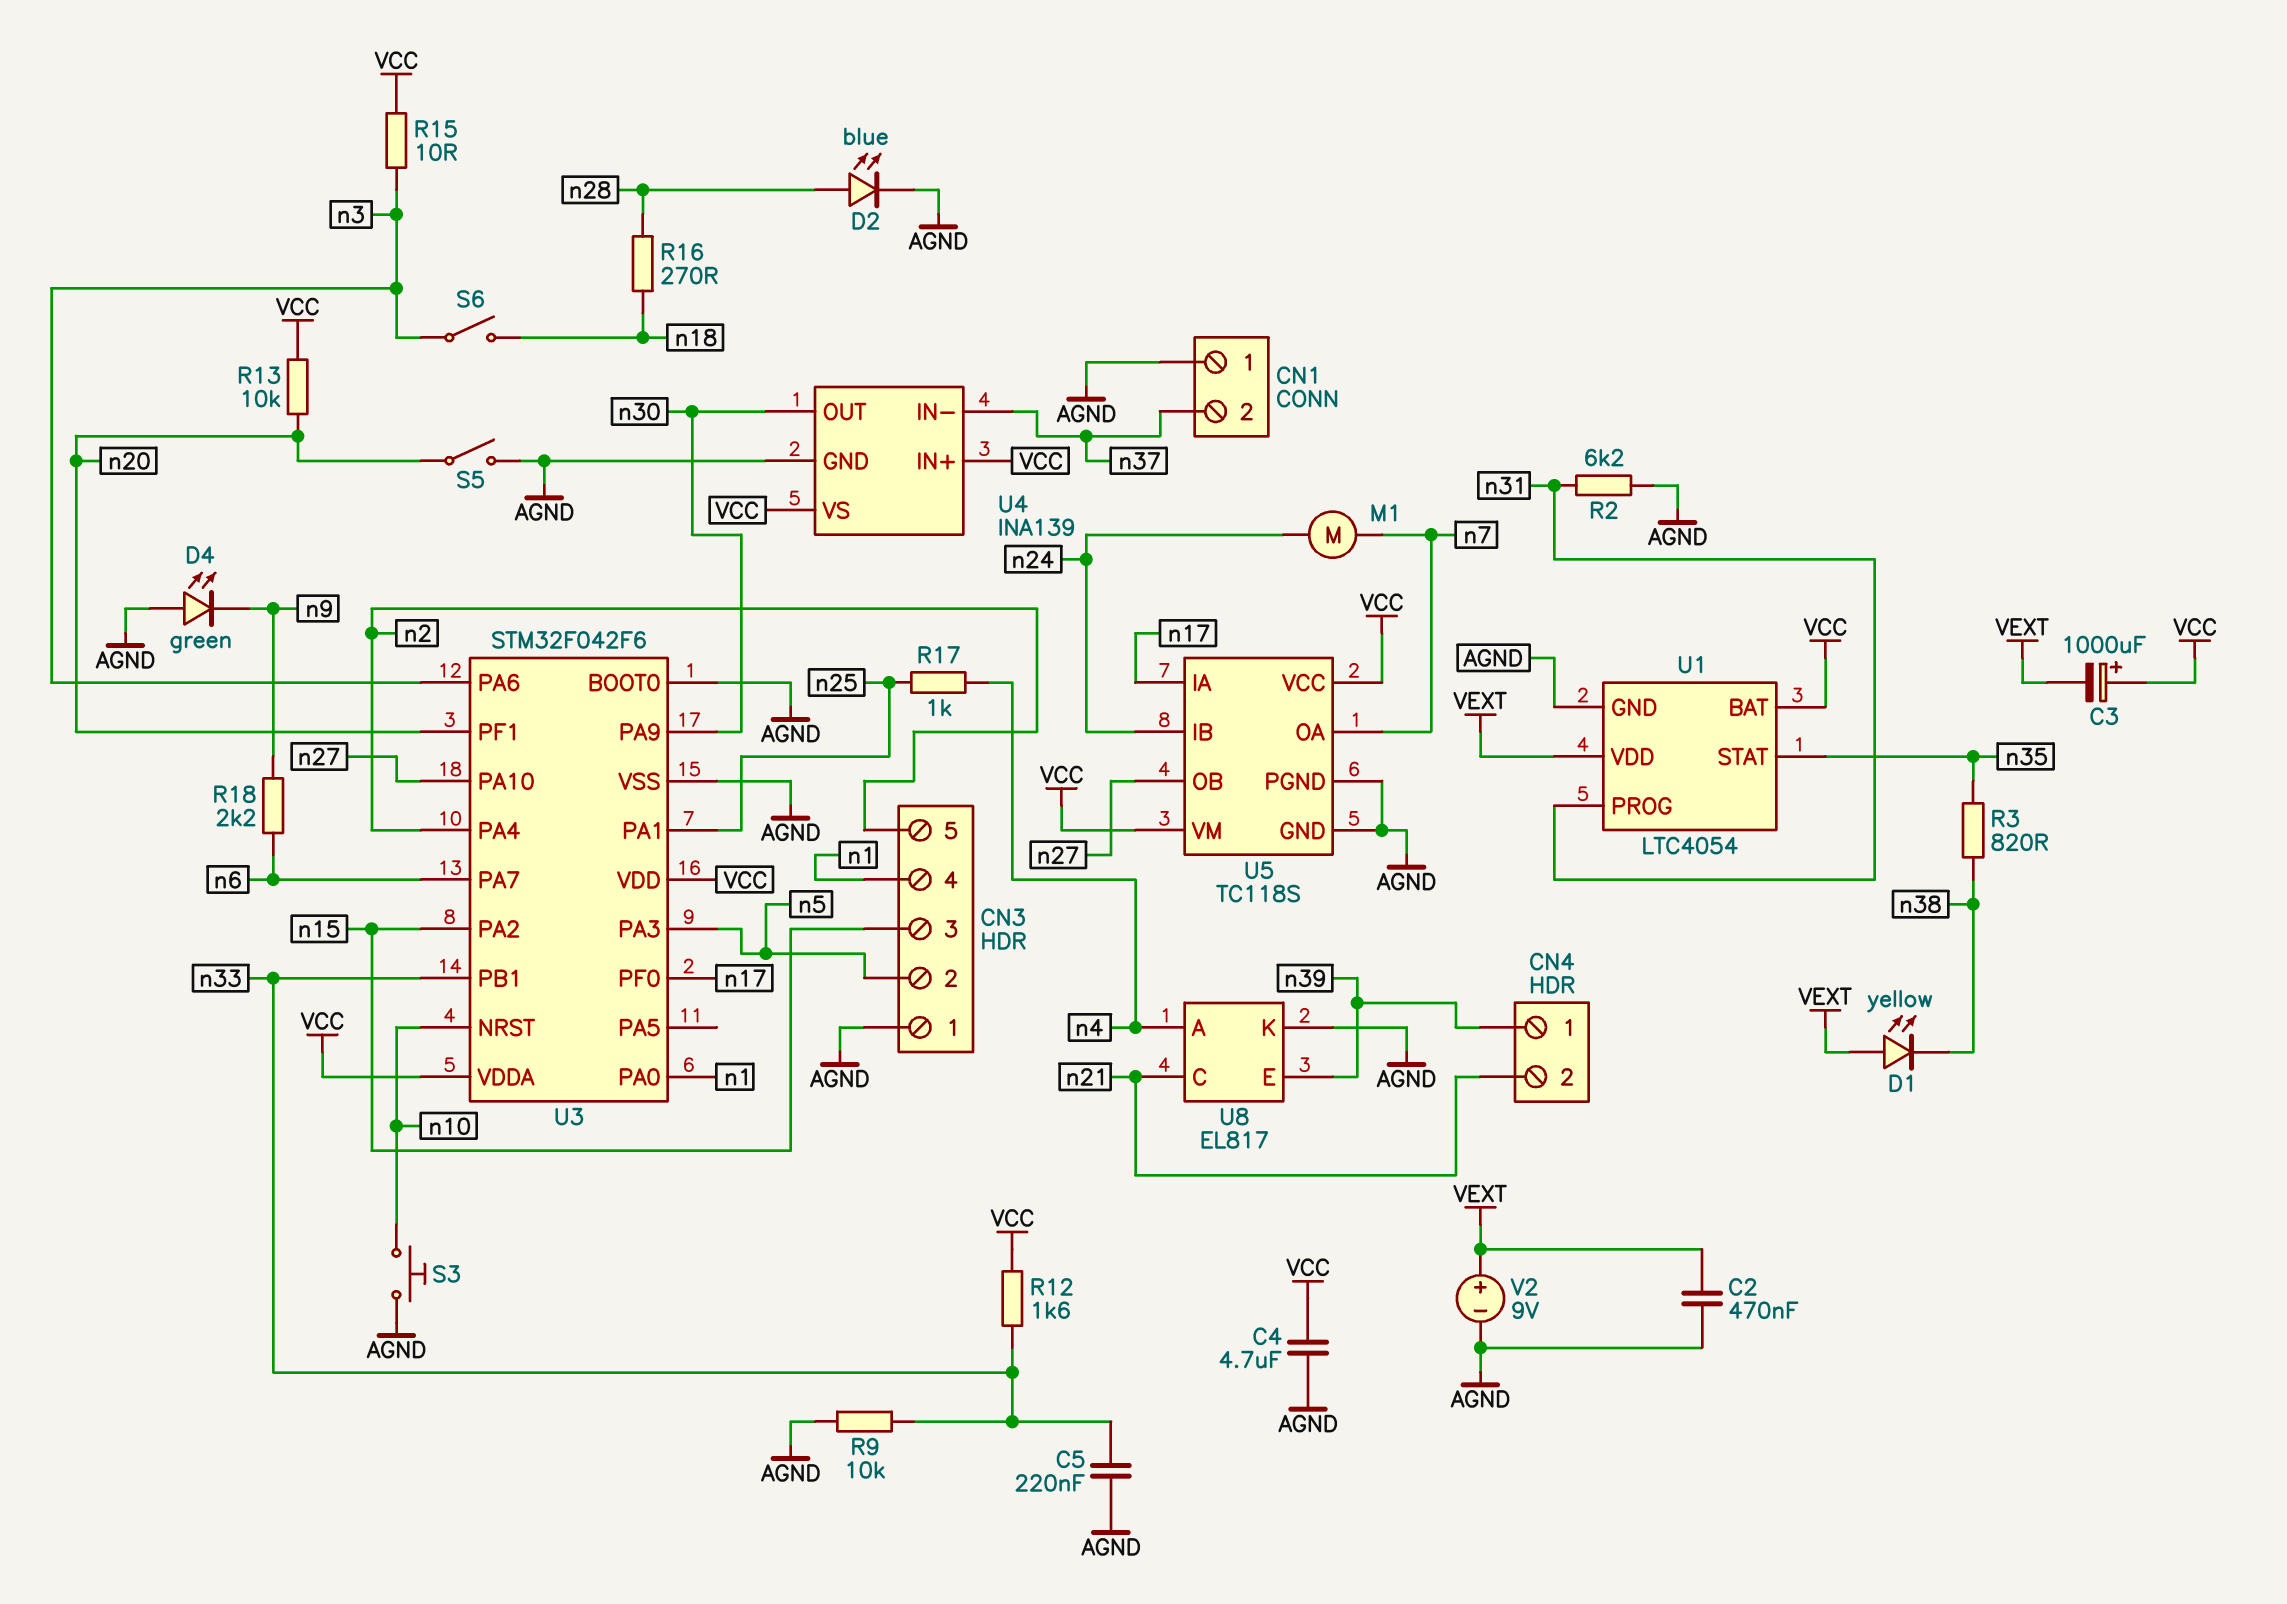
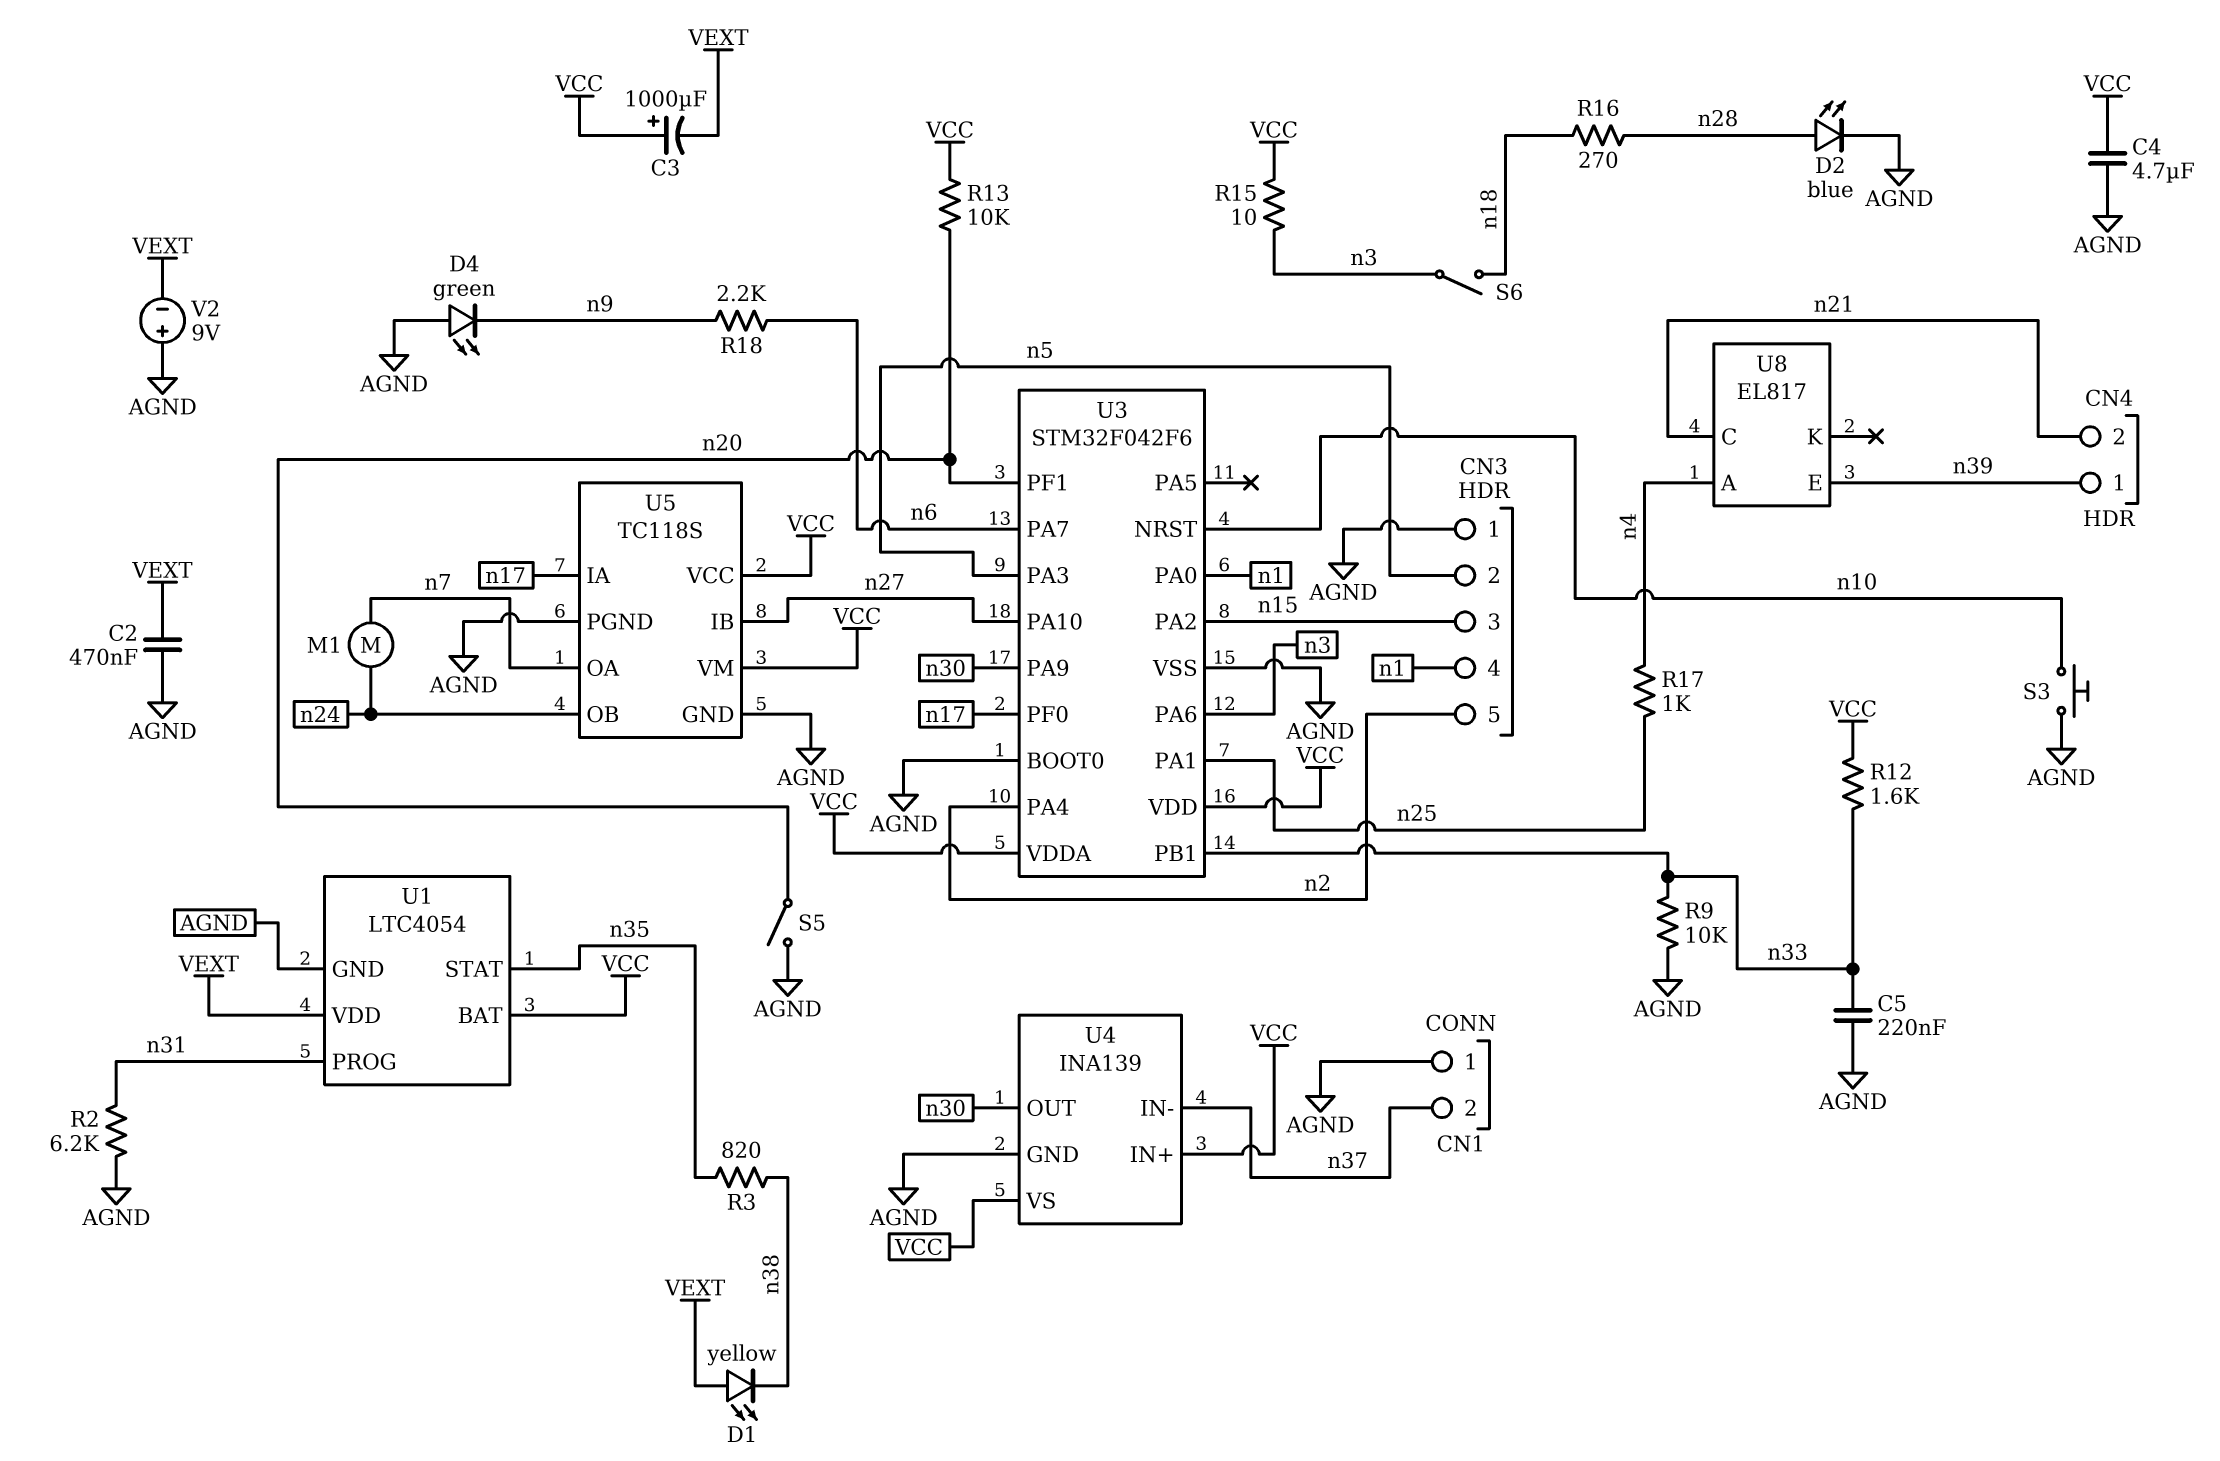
U5 pin IB: n24 -> n27
U5 pin OB: n27 -> n24
U8 pin K: AGND -> none
V2: 9V (plus VEXT, minus AGND) -> 9V (plus AGND, minus VEXT)

